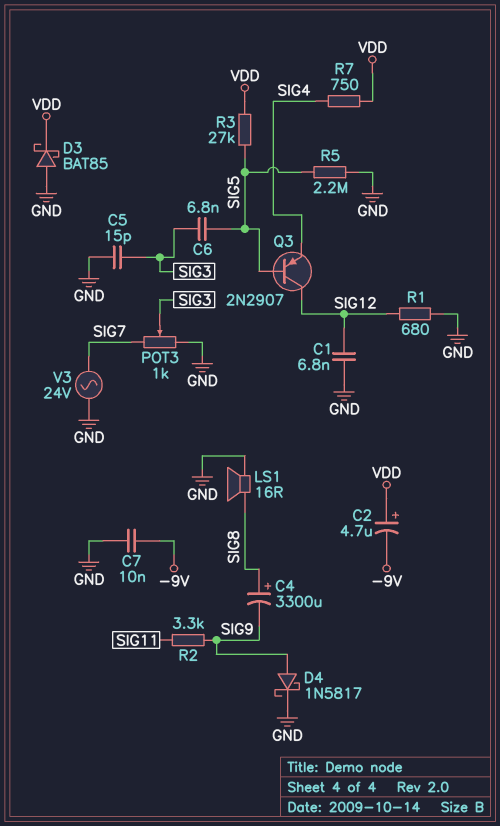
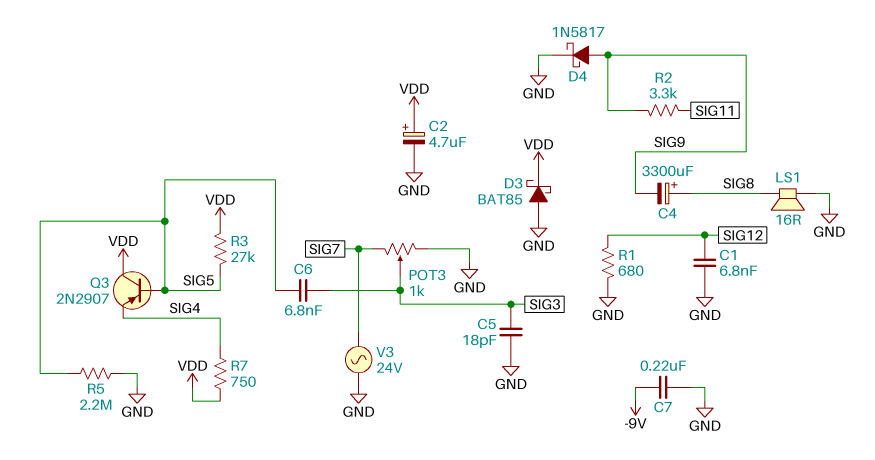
C2: 4.7uF (plus VDD, minus -9V) -> 4.7uF (plus VDD, minus GND)
C5: 15pF (GND, SIG3) -> 18pF (GND, SIG3)
C7: 10nF (-9V, GND) -> 220nF (-9V, GND)
Q3: PNP 2N2907 (B SIG5, C SIG12, E SIG4) -> PNP 2N2907 (B SIG5, C VDD, E SIG4)

